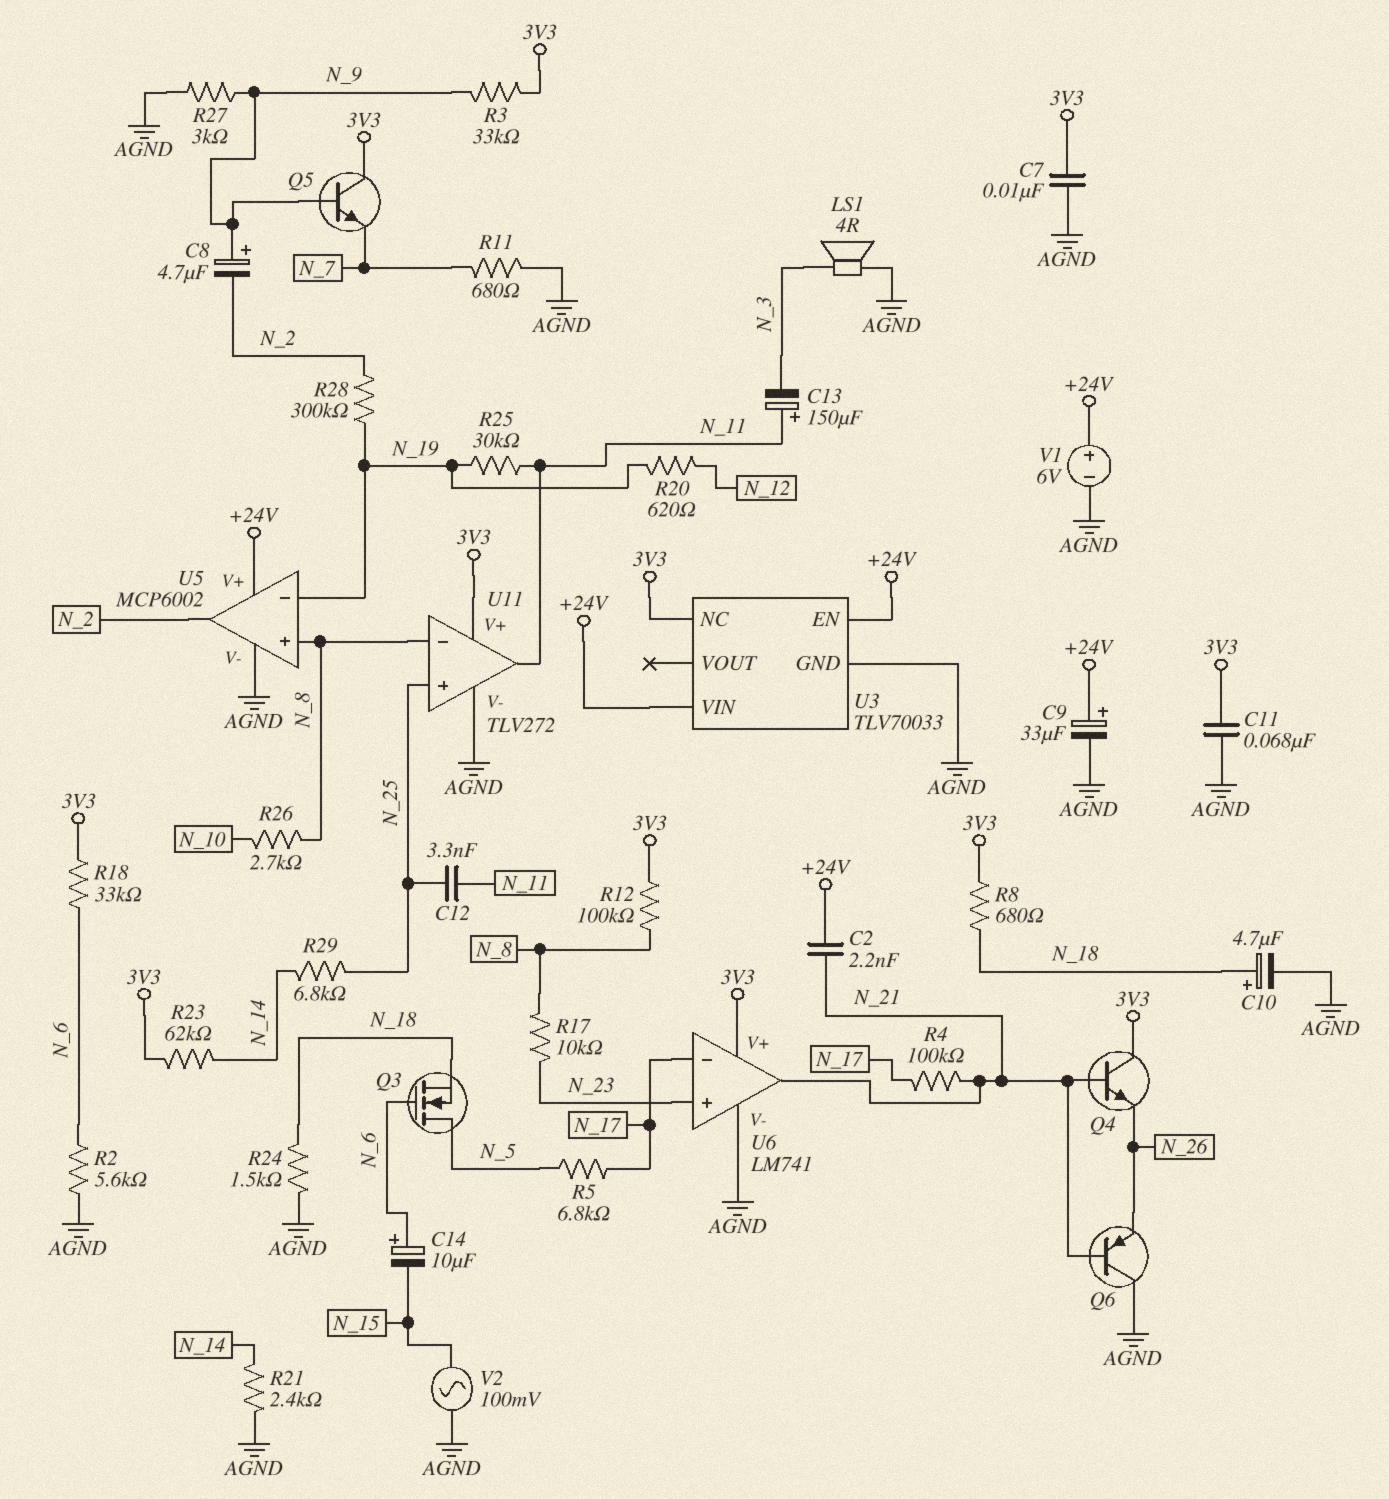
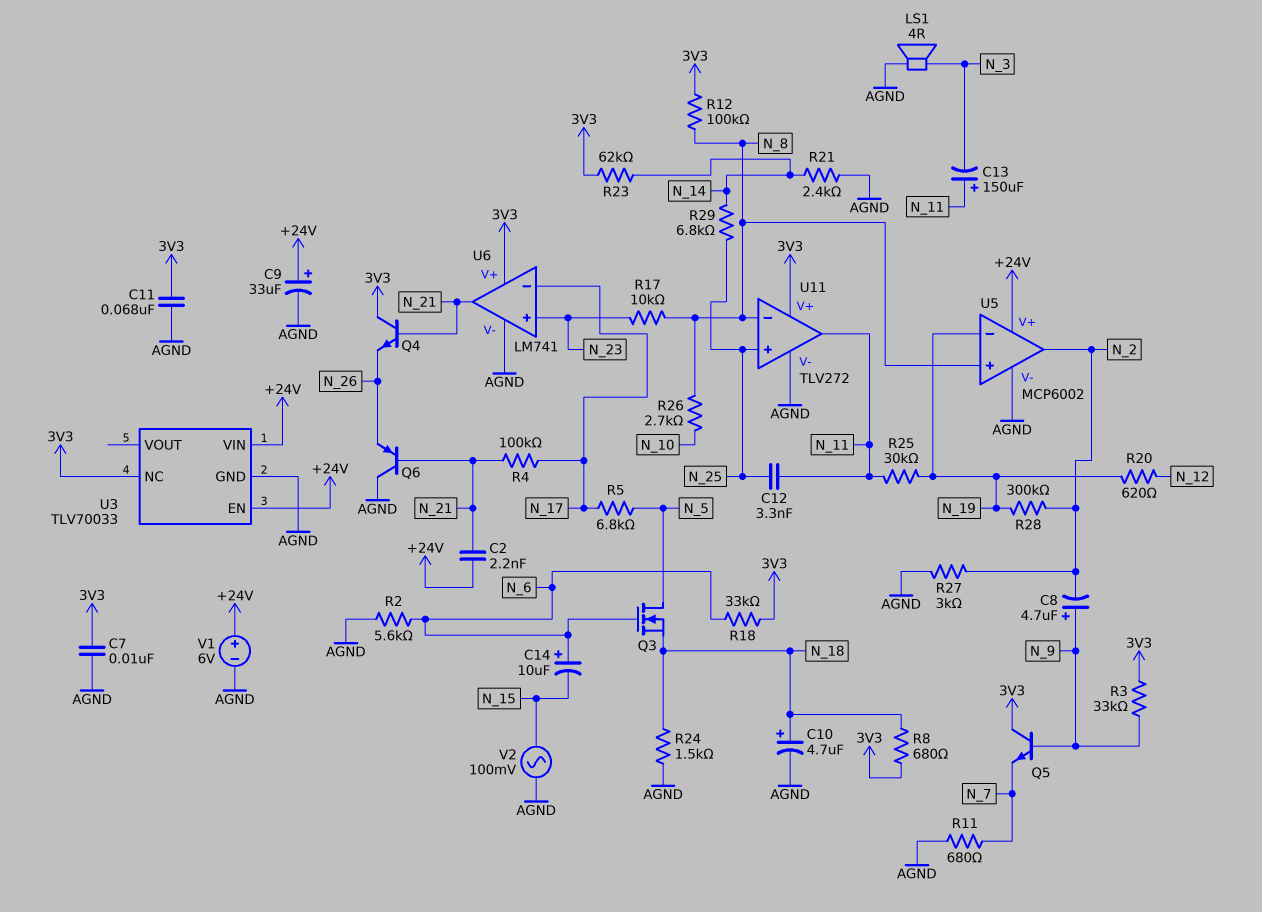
R27: 3k (AGND, N_9) -> 3k (AGND, N_2)

